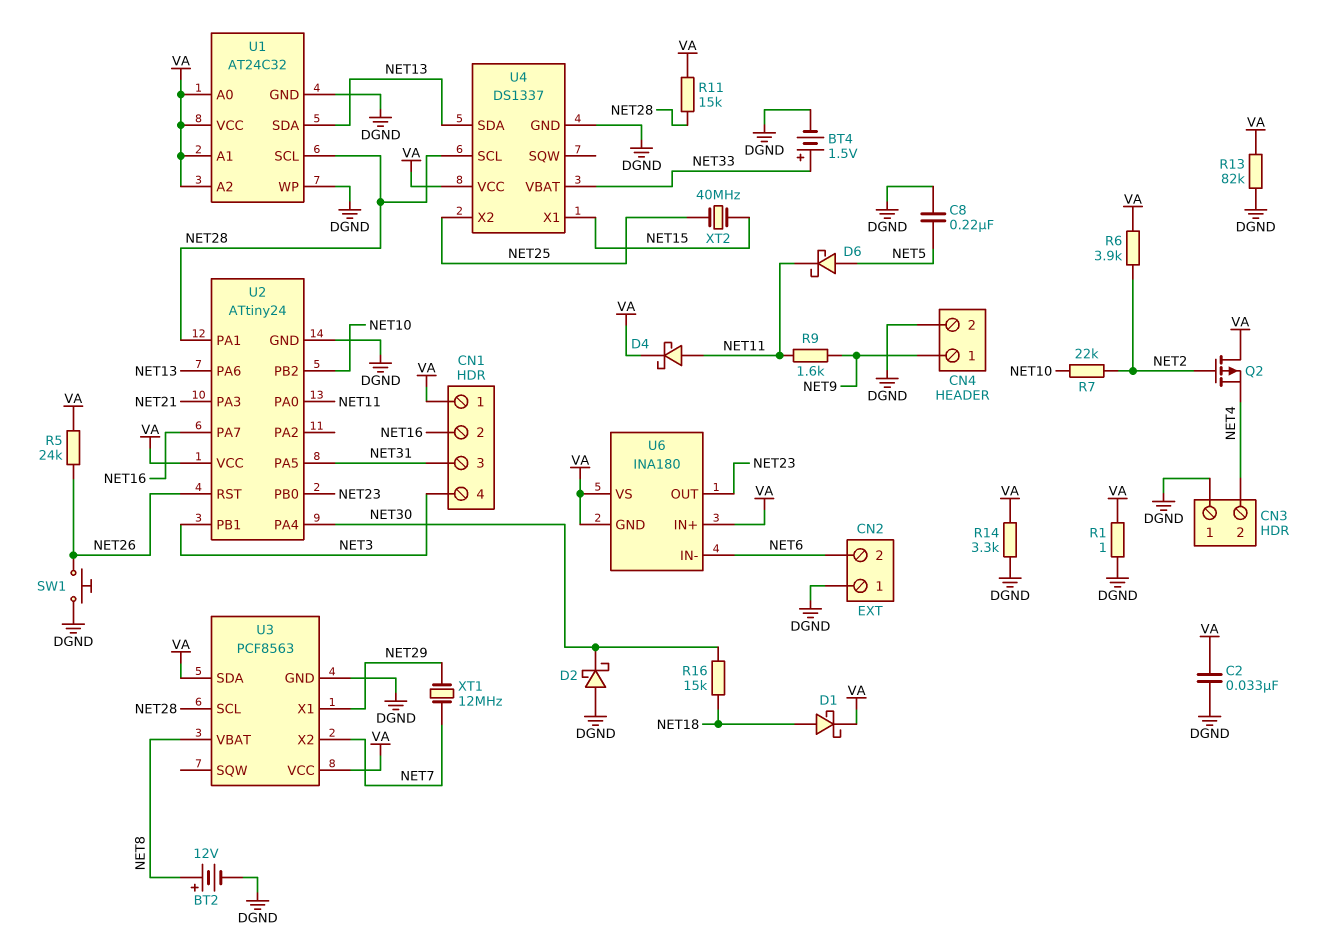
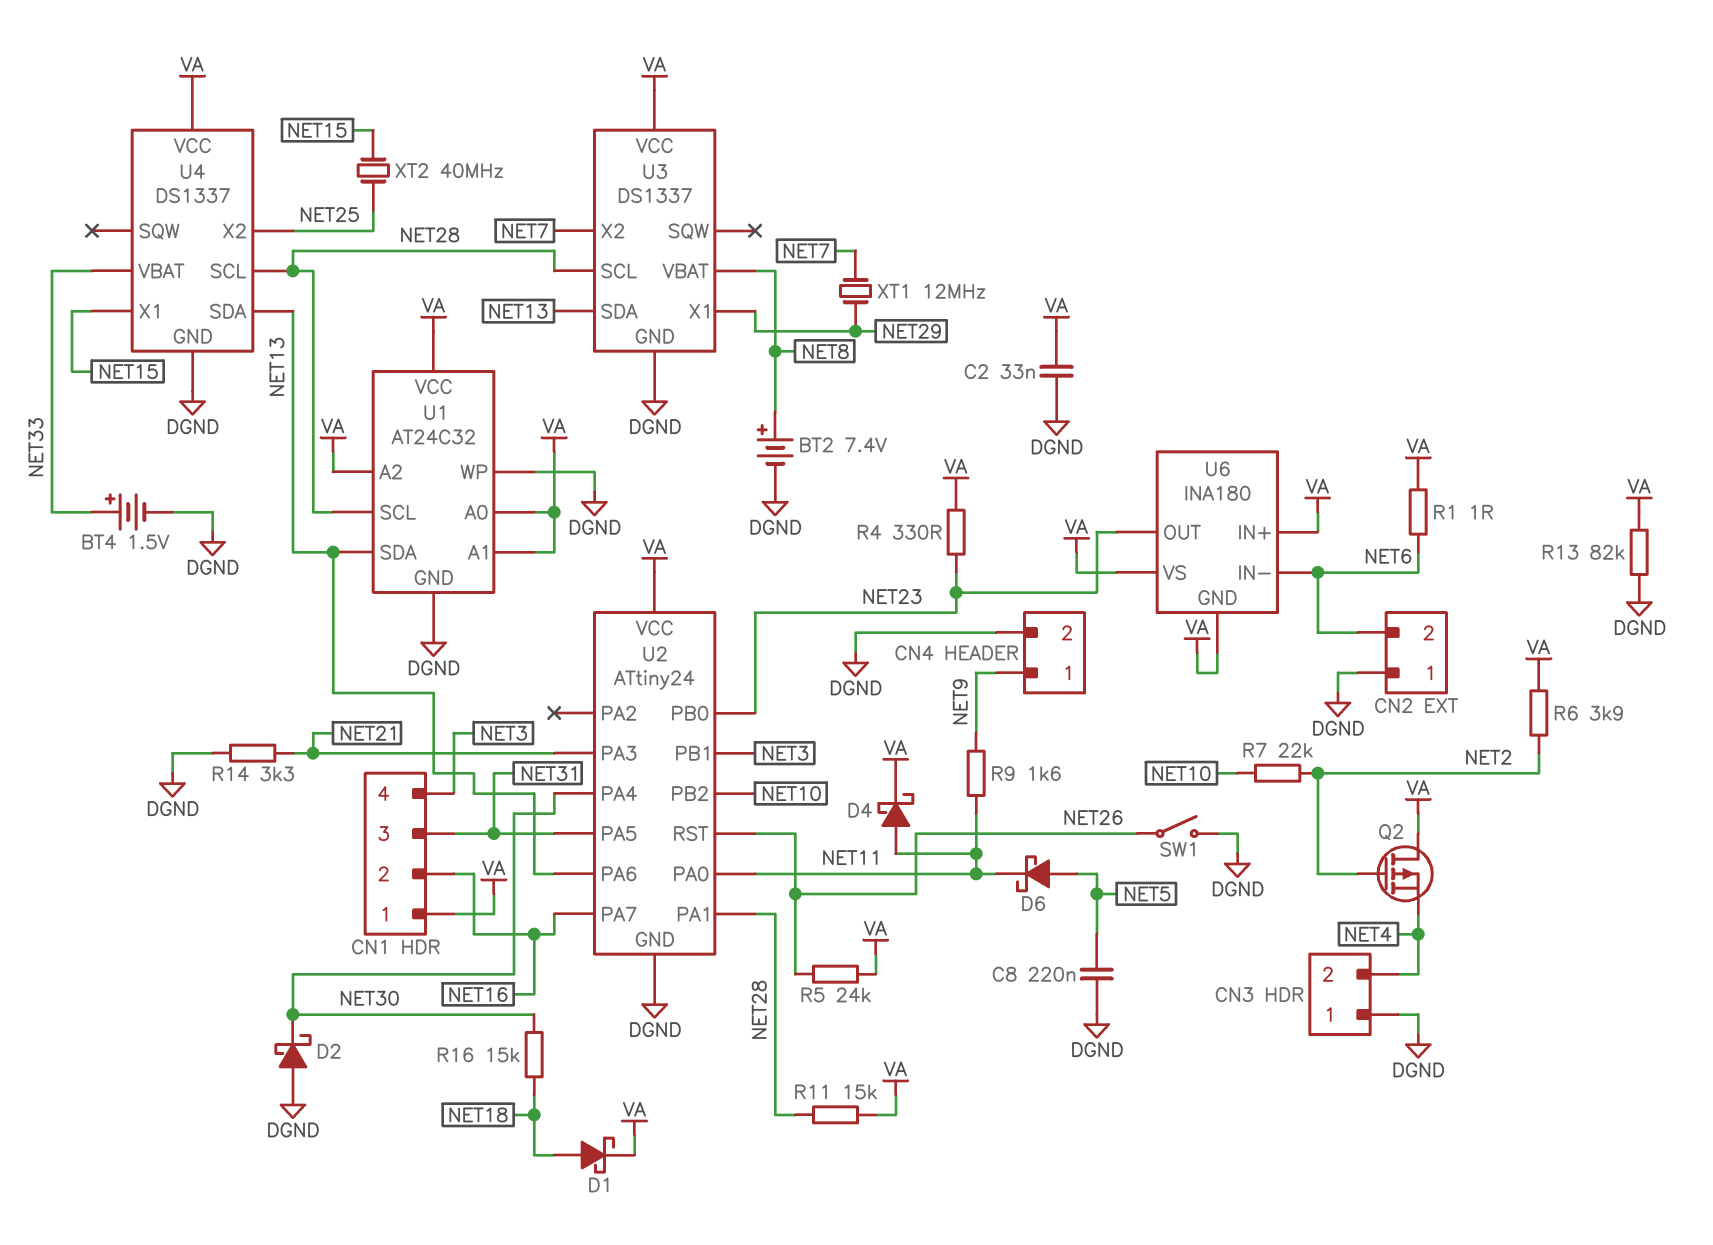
BT2: 12V (plus NET8, minus DGND) -> 7.4V (plus NET8, minus DGND)
R1: 1 (DGND, VA) -> 1 (NET6, VA)
R4: none -> 330 (NET23, VA)
R14: 3.3k (DGND, VA) -> 3.3k (DGND, NET21)
SW1: button (DGND, NET26) -> switch (DGND, NET26)
U3: PCF8563 -> DS1337
U3 pin SDA: VA -> NET13

